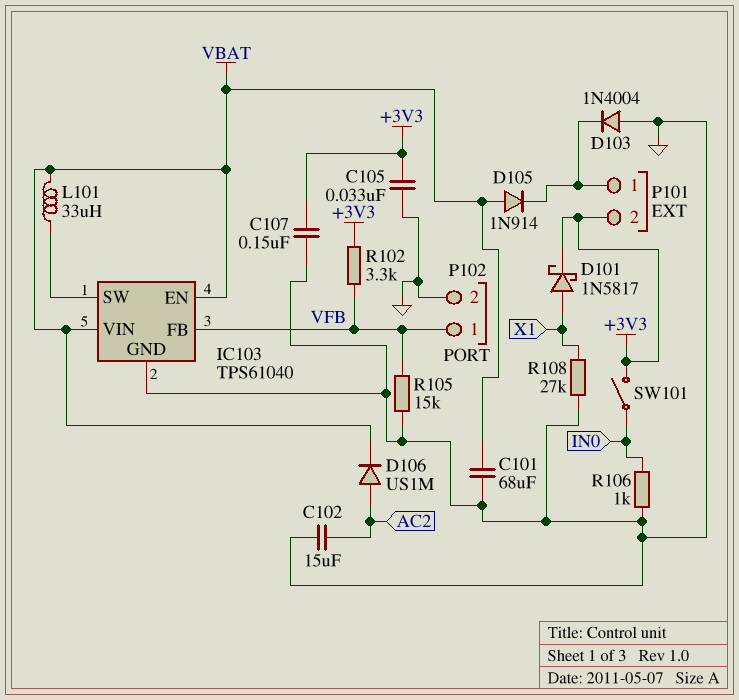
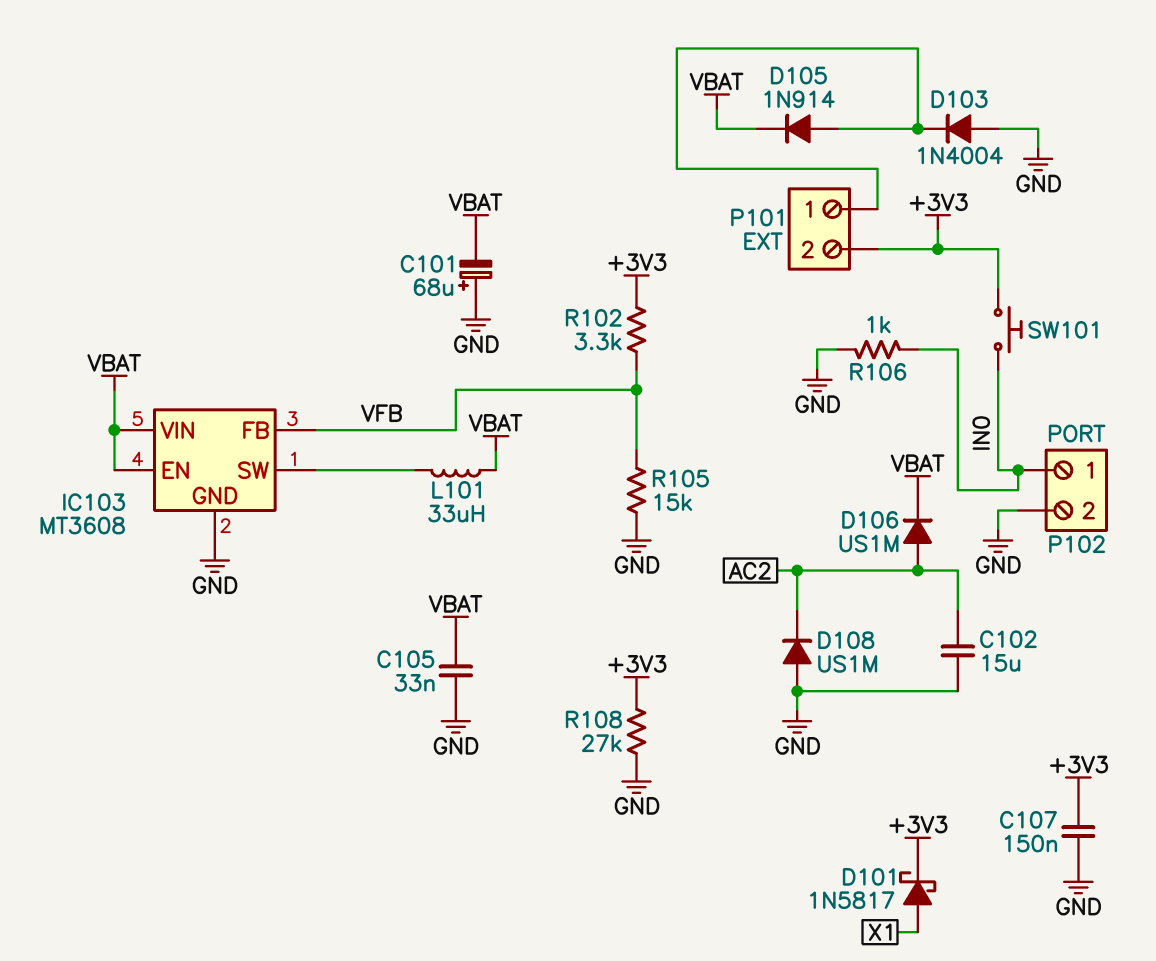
C101: 68uF (GND, VBAT) -> 68uF (plus GND, minus VBAT)
C105: 33nF (+3V3, GND) -> 33nF (GND, VBAT)
D105: diode 1N914 (A VBAT, K P101/1) -> diode 1N914 (A P101/1, K VBAT)
D108: none -> diode US1M (A GND, K AC2)
IC103: TPS61040 -> MT3608
P102 pin 1: VFB -> IN0
R108: 27k (GND, X1) -> 27k (+3V3, GND)
SW101: switch (+3V3, IN0) -> button (+3V3, IN0)

